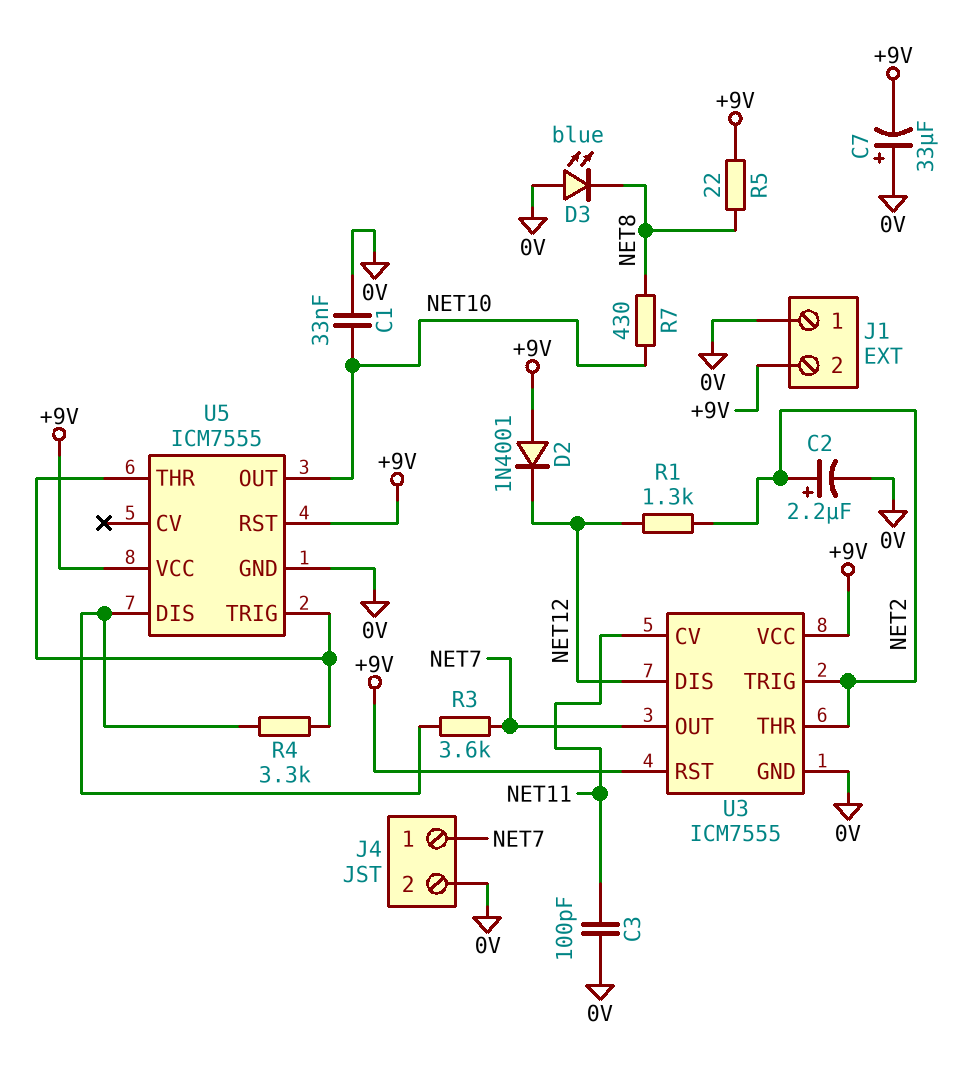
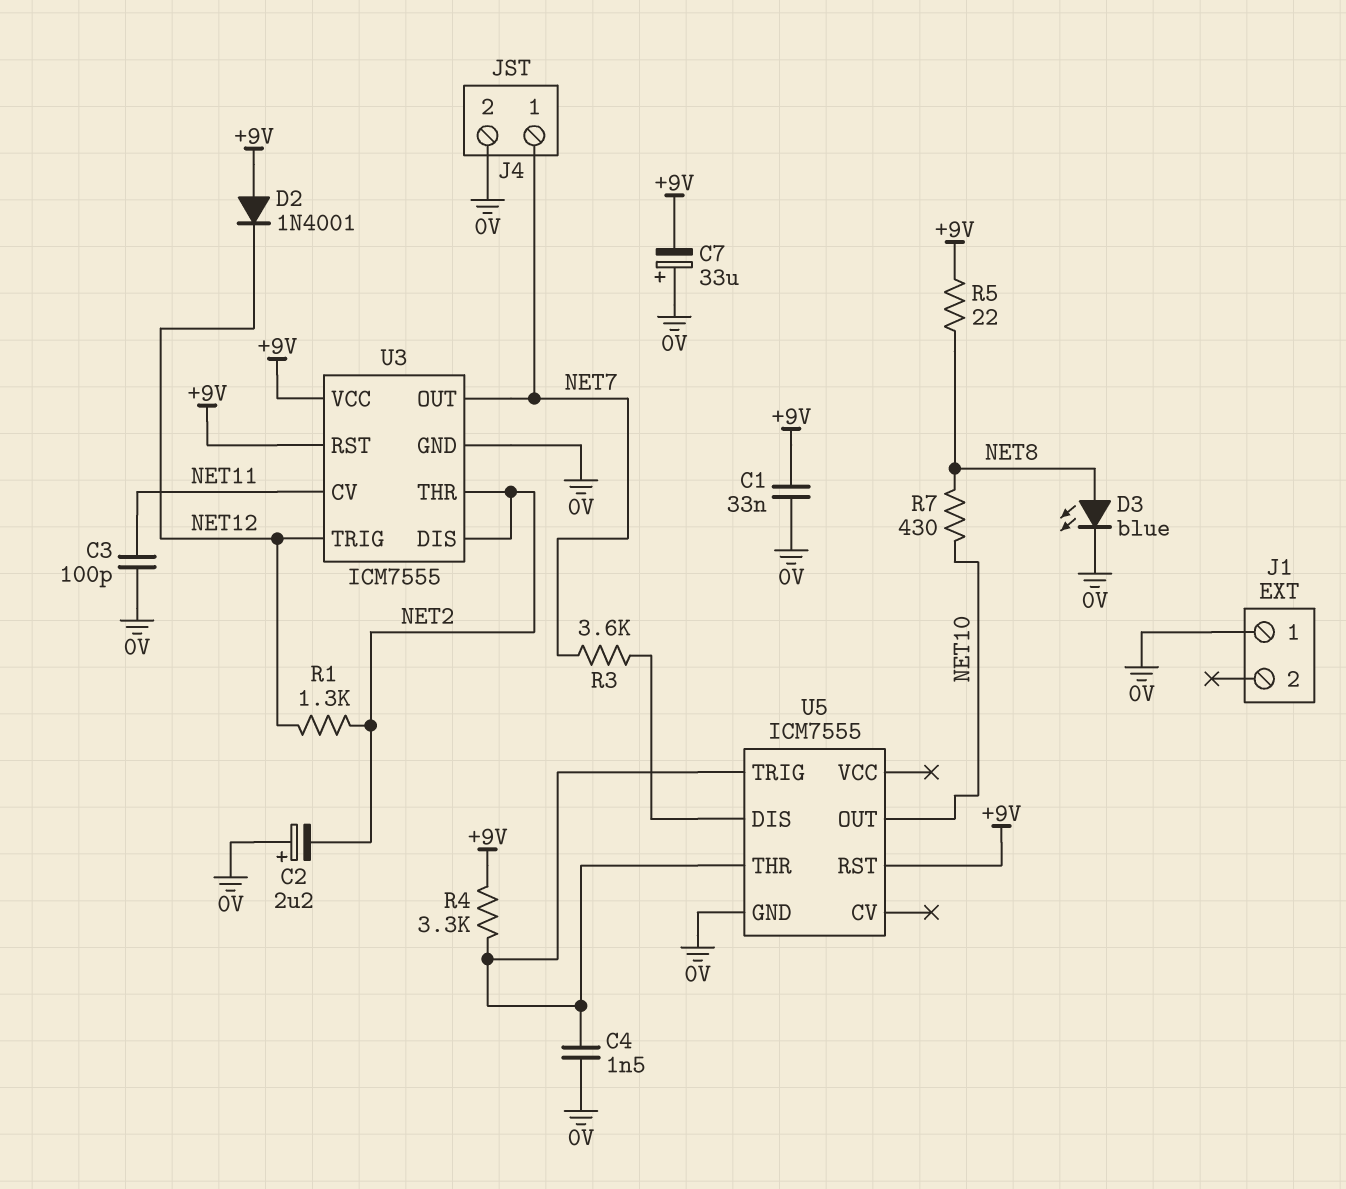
C1: 33nF (0V, NET10) -> 33nF (+9V, 0V)
C2: 2.2uF (plus NET2, minus 0V) -> 2.2uF (plus 0V, minus NET2)
C4: none -> 1.5nF (0V, U5/THR)
D3: LED blue (A 0V, K NET8) -> LED blue (A NET8, K 0V)
J1 pin 2: +9V -> none
R4: 3.3k (U5/DIS, U5/THR) -> 3.3k (+9V, U5/THR)
U3 pin DIS: NET12 -> NET2
U3 pin TRIG: NET2 -> NET12
U5 pin VCC: +9V -> none

